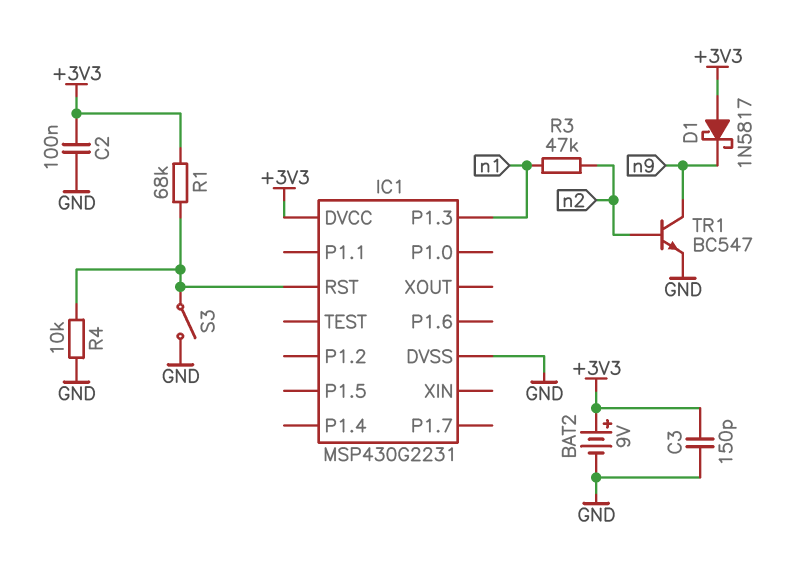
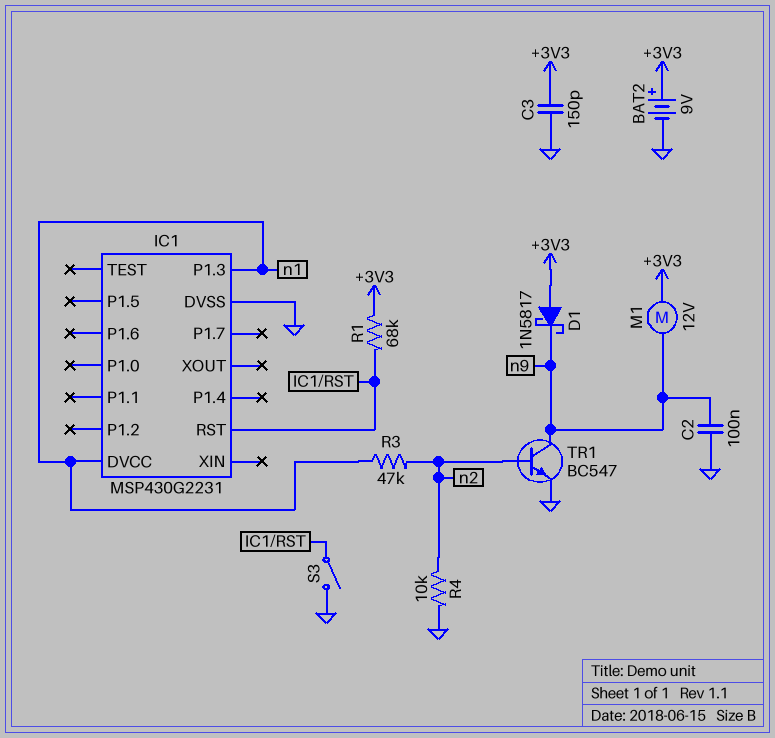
C2: 100nF (+3V3, GND) -> 100nF (GND, n9)
IC1 pin DVCC: +3V3 -> n1
M1: none -> motor 12V (+3V3, n9)
R4: 10k (GND, IC1/RST) -> 10k (GND, n2)

